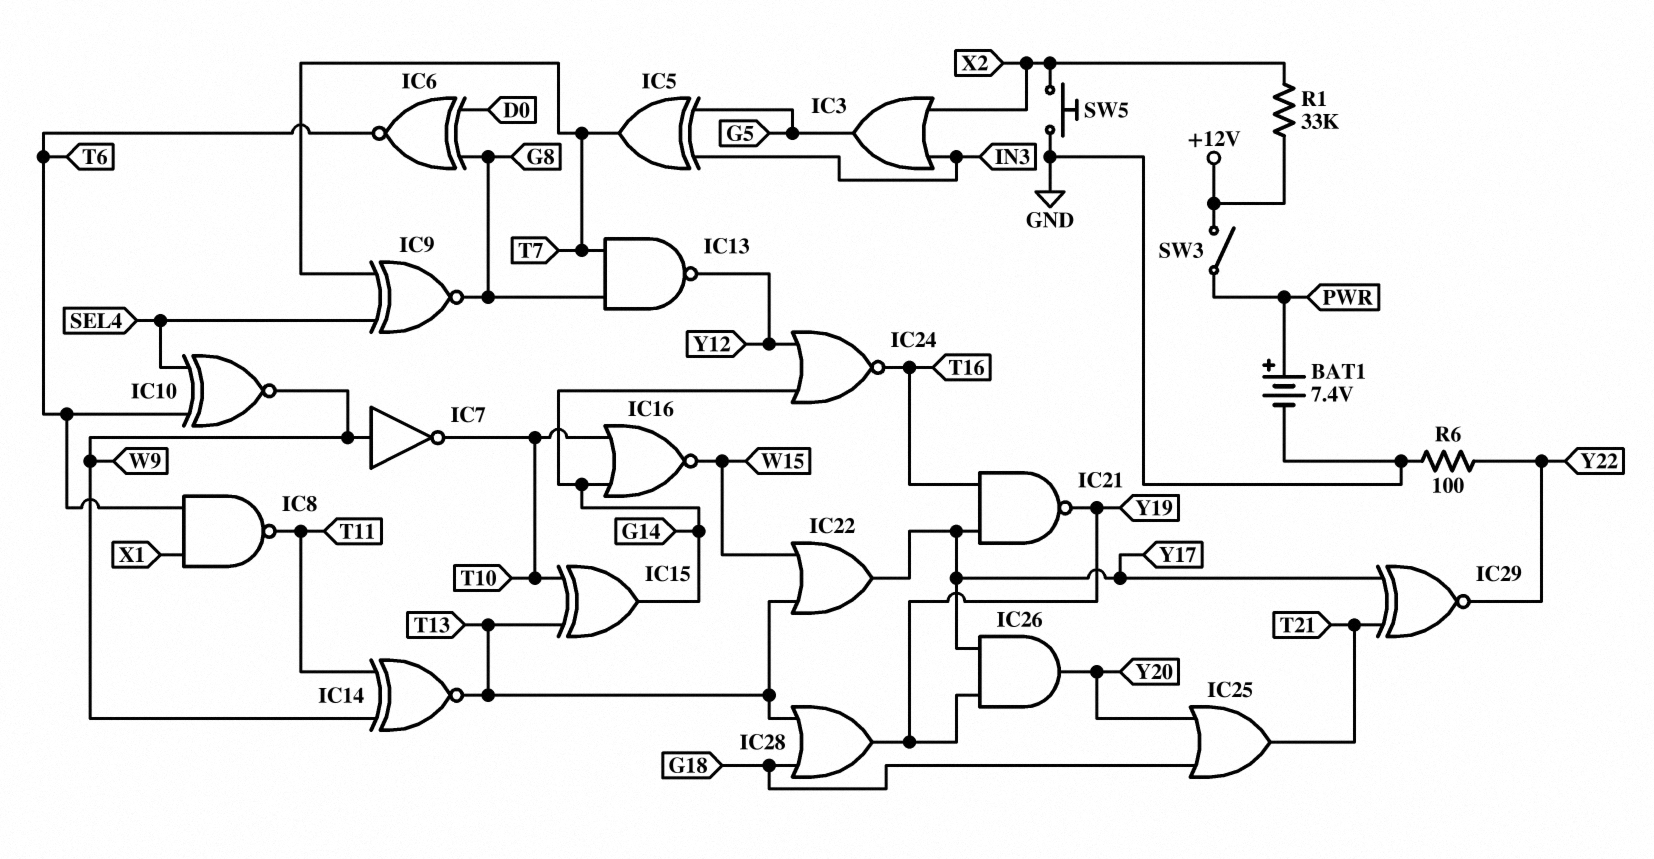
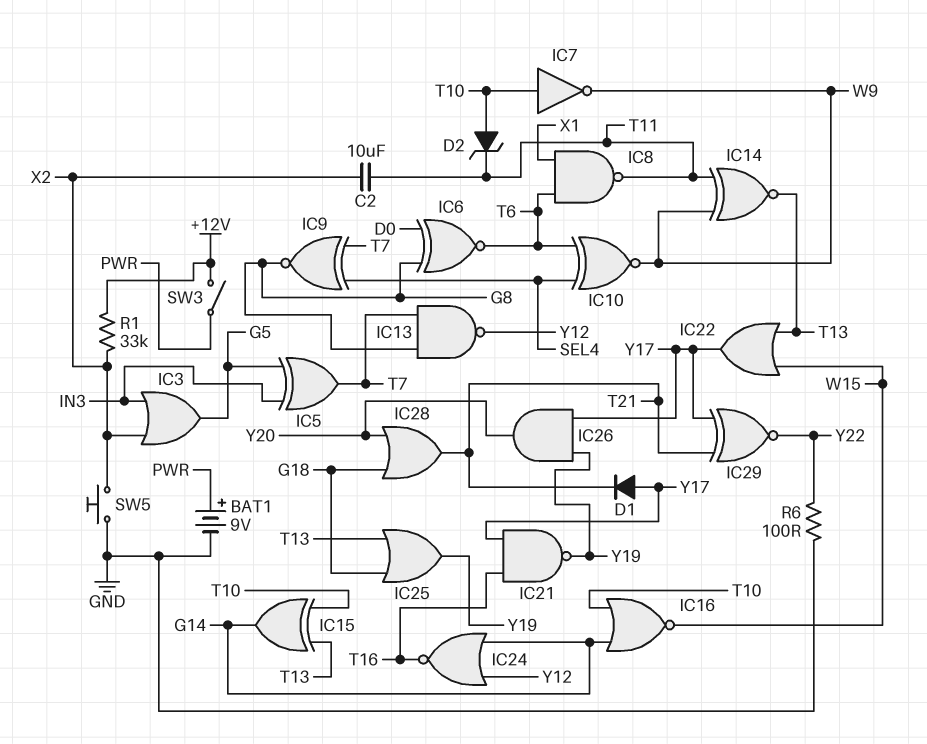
BAT1: 7.4V (plus PWR, minus GND) -> 9V (plus PWR, minus GND)
C2: none -> 10uF (T11, X2)
D1: none -> diode (A Y17, K T21)
D2: none -> zener (A T10, K T11)
IC7: NOT (in W9, out T10) -> NOT (in T10, out W9)
IC25: OR (in G18, in Y20, out T21) -> OR (in G18, in T13, out Y19)
IC28: OR (in G18, in T13, out Y19) -> OR (in G18, in Y20, out T21)

